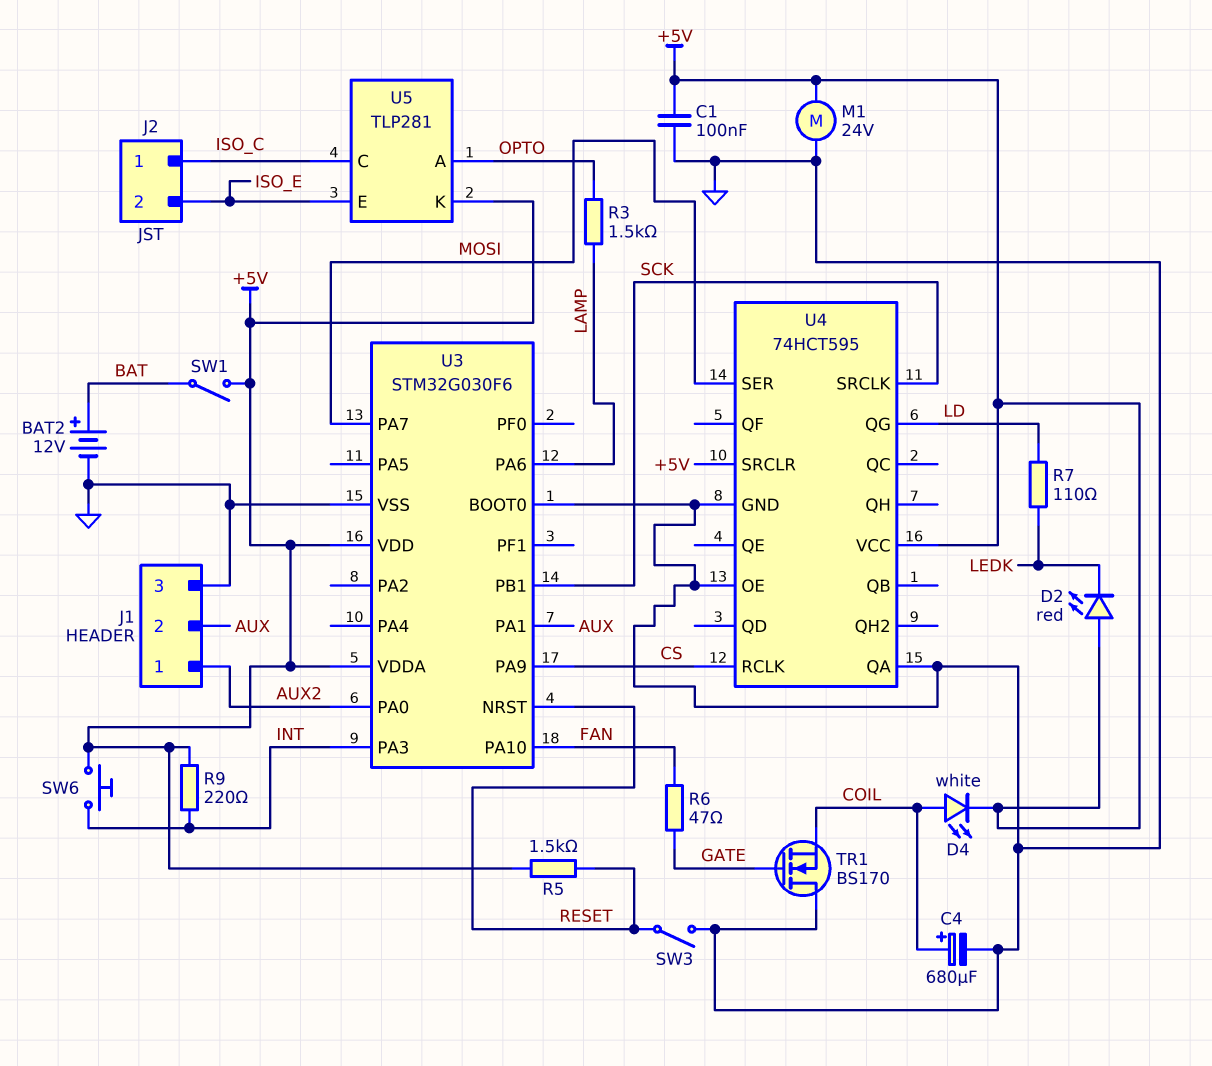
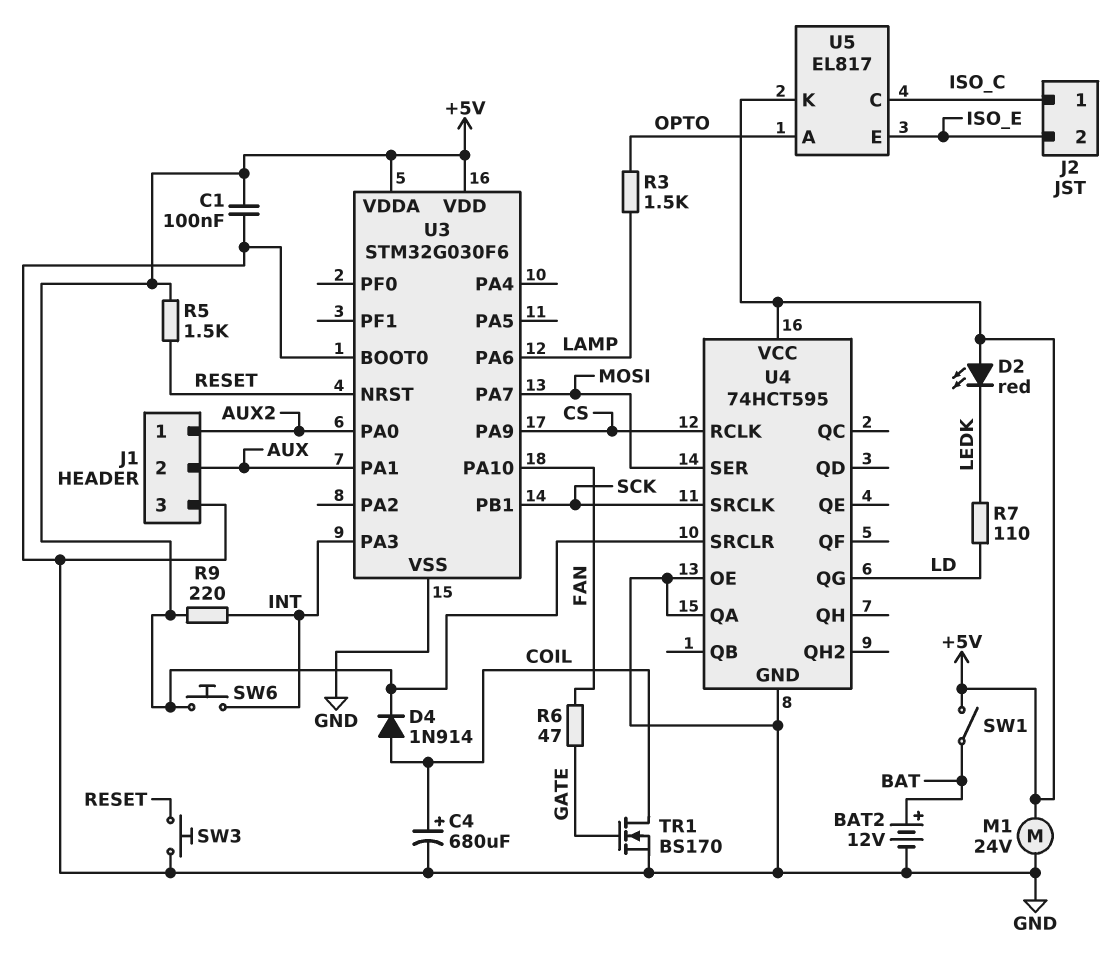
D4: LED white (A COIL, K +5V) -> diode 1N914 (A COIL, K +5V)
SW3: switch (GND, RESET) -> button (GND, RESET)
TR1: NMOS BS170 (G GATE, D GND, S COIL) -> NMOS BS170 (G GATE, D COIL, S GND)
U5: TLP281 -> EL817

